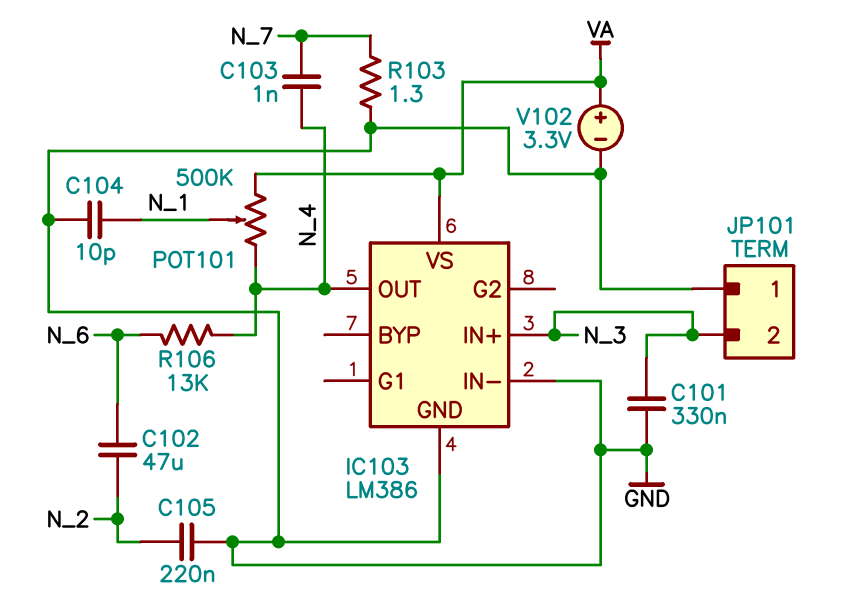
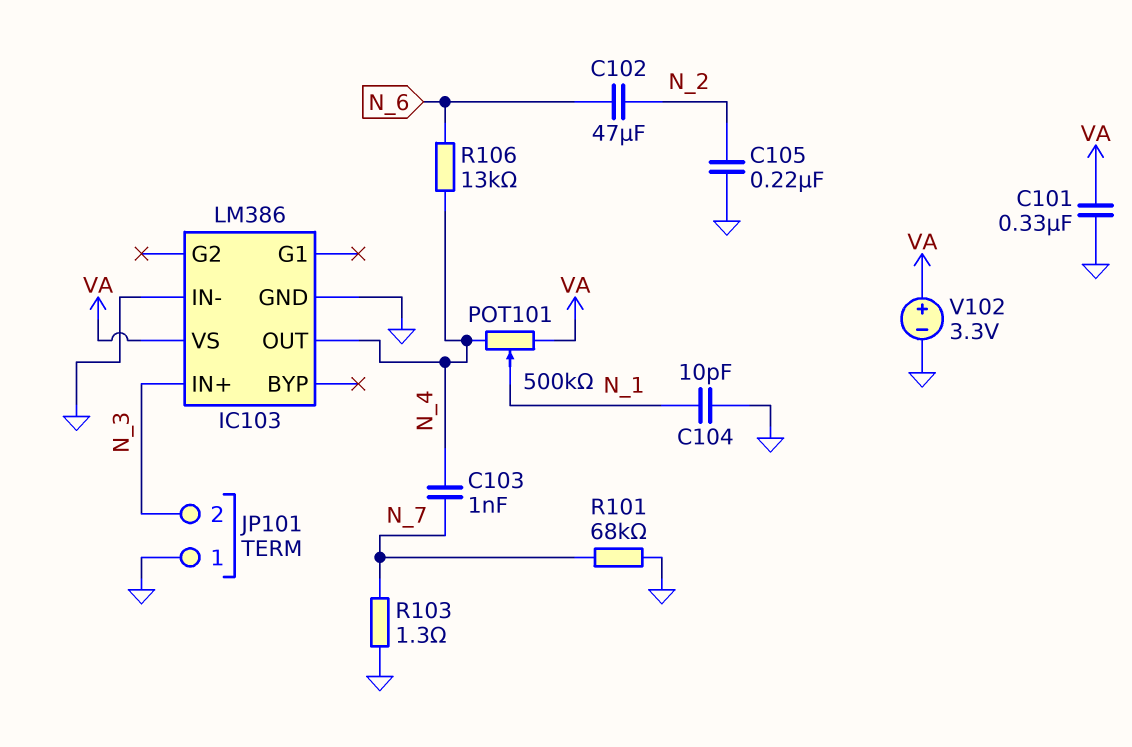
C101: 330nF (GND, N_3) -> 330nF (GND, VA)
R101: none -> 68k (GND, N_7)

